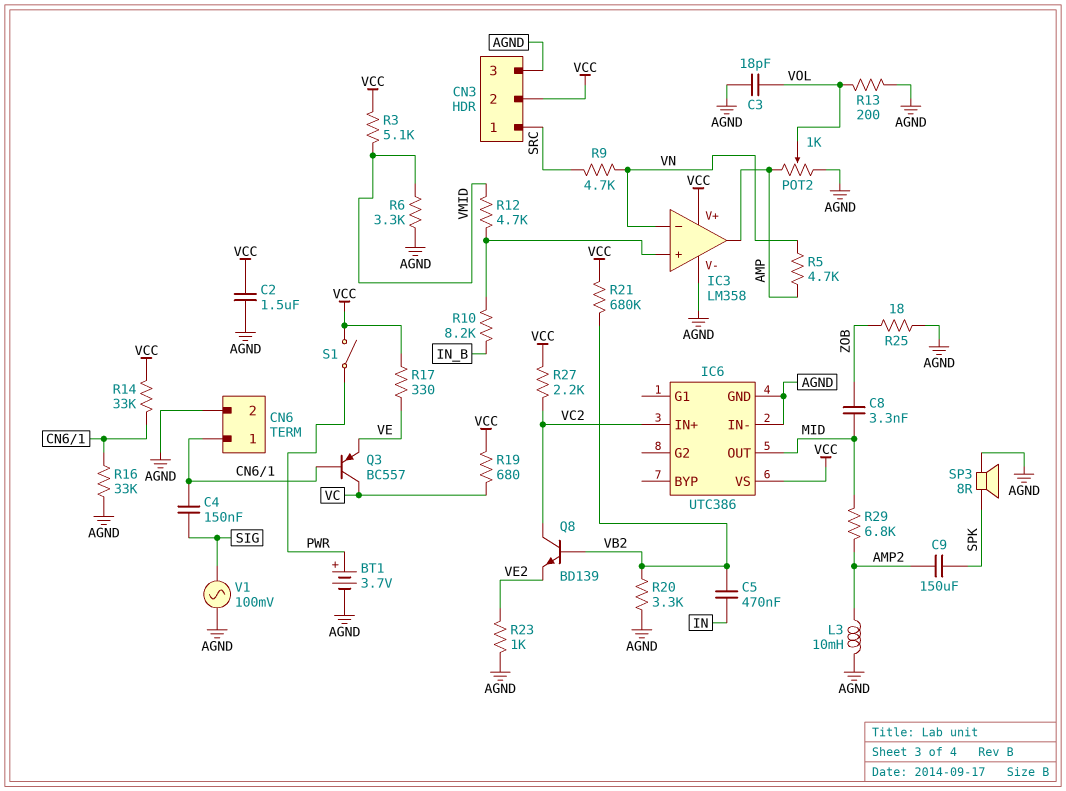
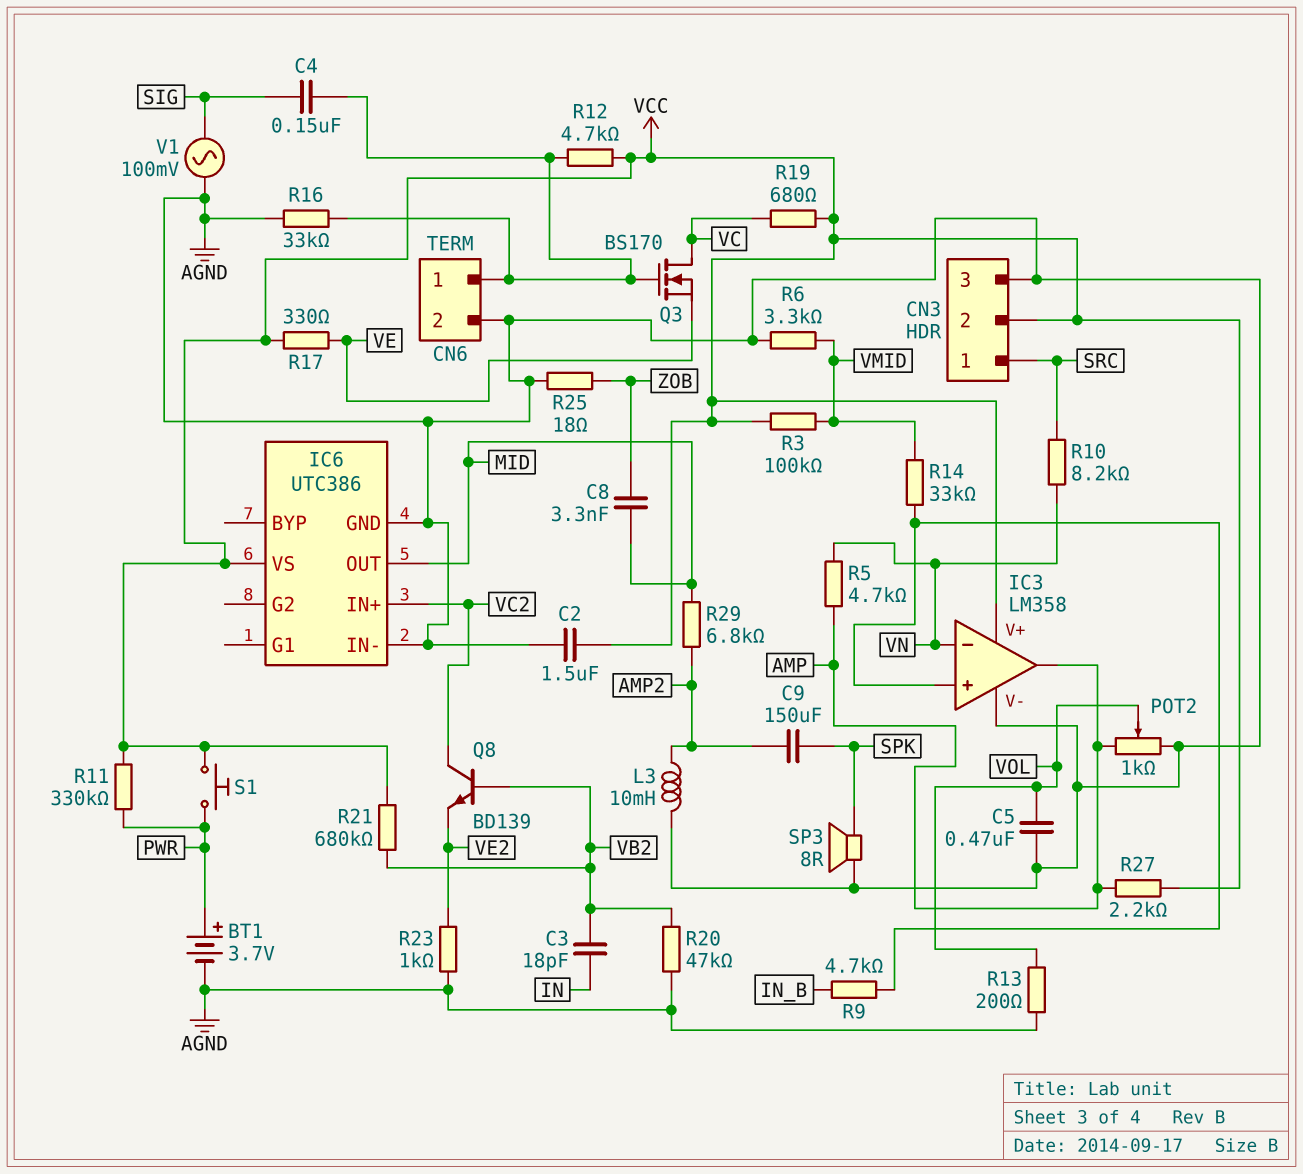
C3: 18pF (AGND, VOL) -> 18pF (IN, VB2)
C5: 470nF (IN, VB2) -> 470nF (AGND, VOL)
Q3: PNP BC557 (B CN6/1, C VC, E VE) -> NMOS BS170 (G CN6/1, D VC, S VE)
R3: 5.1k (VCC, VMID) -> 100k (VCC, VMID)
R9: 4.7k (SRC, VN) -> 4.7k (IC3/in+, IN_B)
R10: 8.2k (IC3/in+, IN_B) -> 8.2k (SRC, VN)
R11: none -> 330k (PWR, VCC)
R12: 4.7k (IC3/in+, VMID) -> 4.7k (CN6/1, VCC)
R14: 33k (CN6/1, VCC) -> 33k (IC3/in+, VMID)
R20: 3.3k (AGND, VB2) -> 47k (AGND, VB2)
R27: 2.2k (VC2, VCC) -> 2.2k (AMP, VCC)
S1: switch (PWR, VCC) -> button (PWR, VCC)

